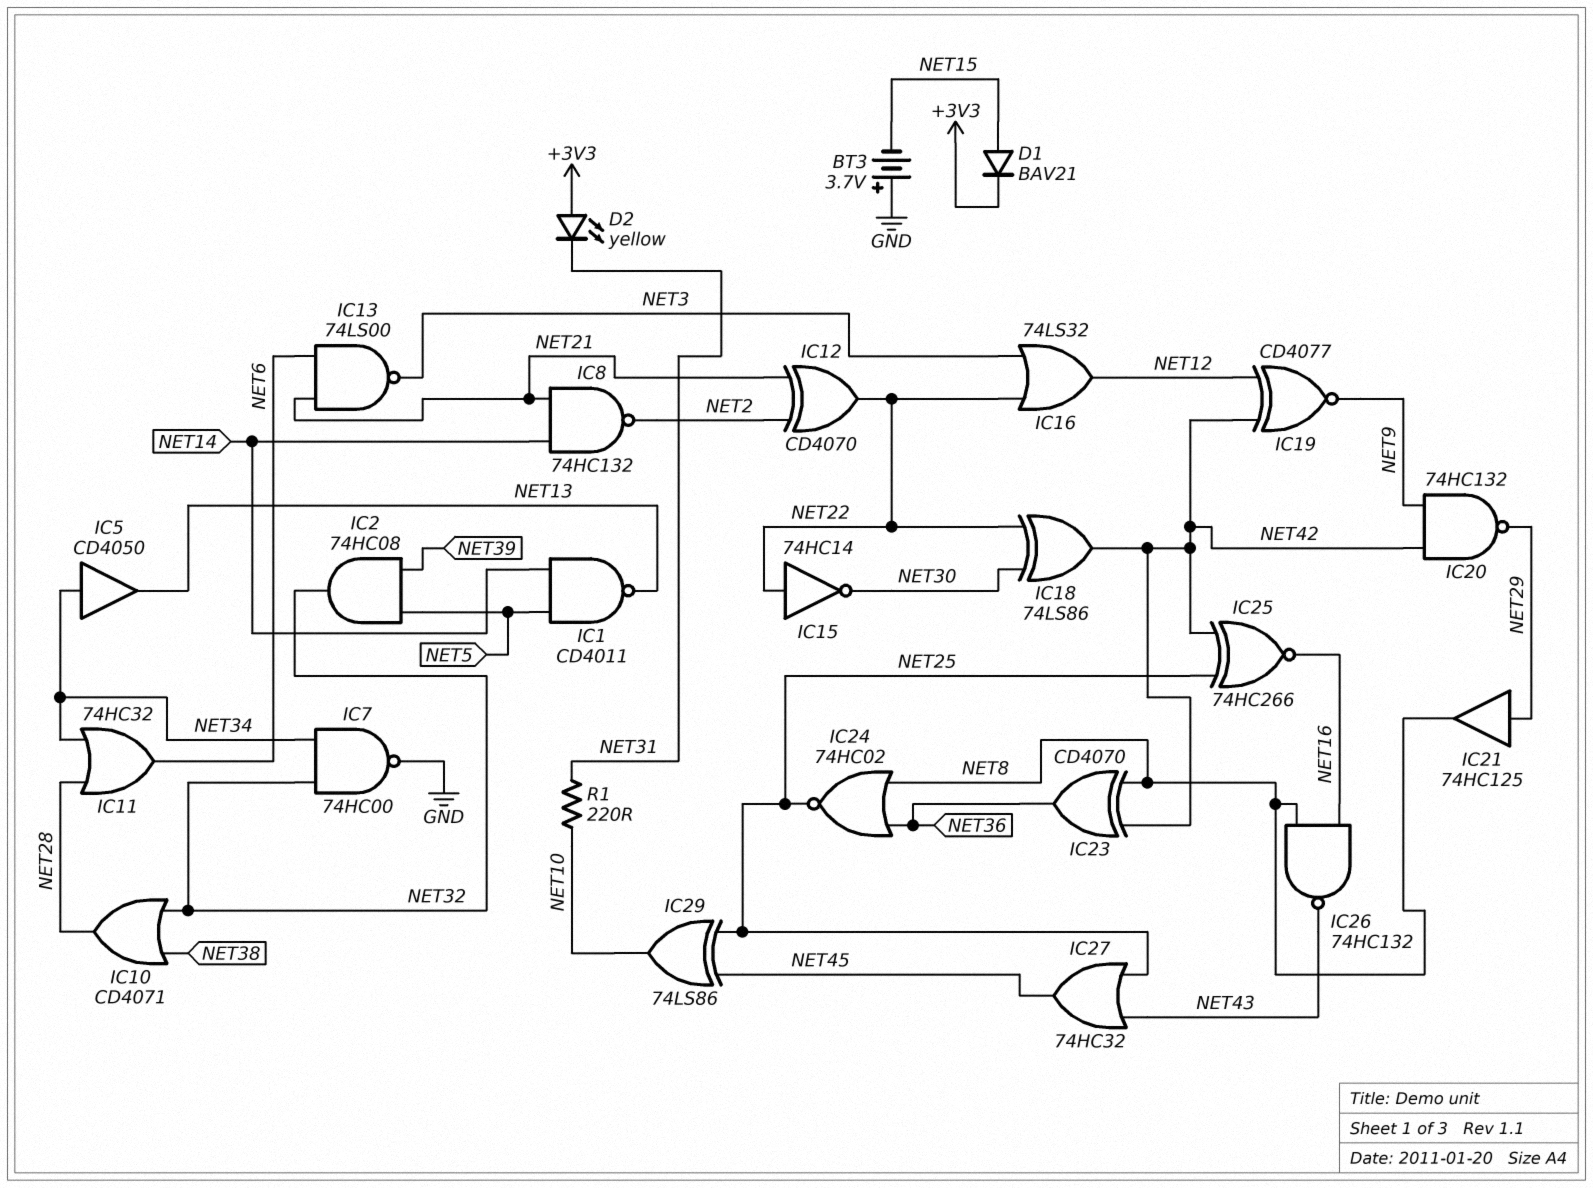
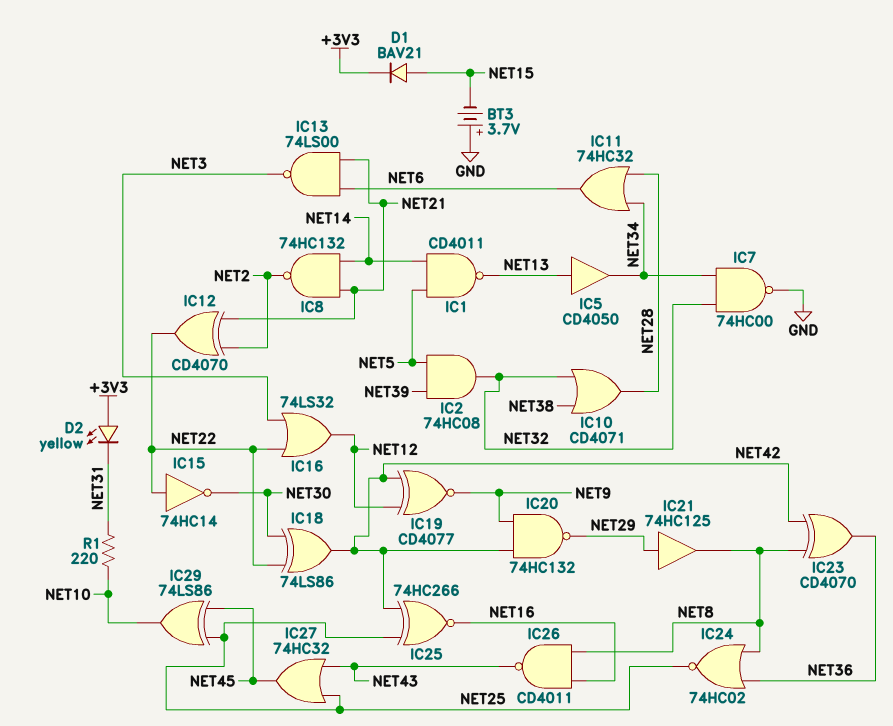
IC5: buffer CD4050 (in NET34, out NET13) -> buffer CD4050 (in NET13, out NET34)
IC26: NAND 74HC132 (in NET8, in NET16, out NET43) -> NAND CD4011 (in NET8, in NET16, out NET43)

